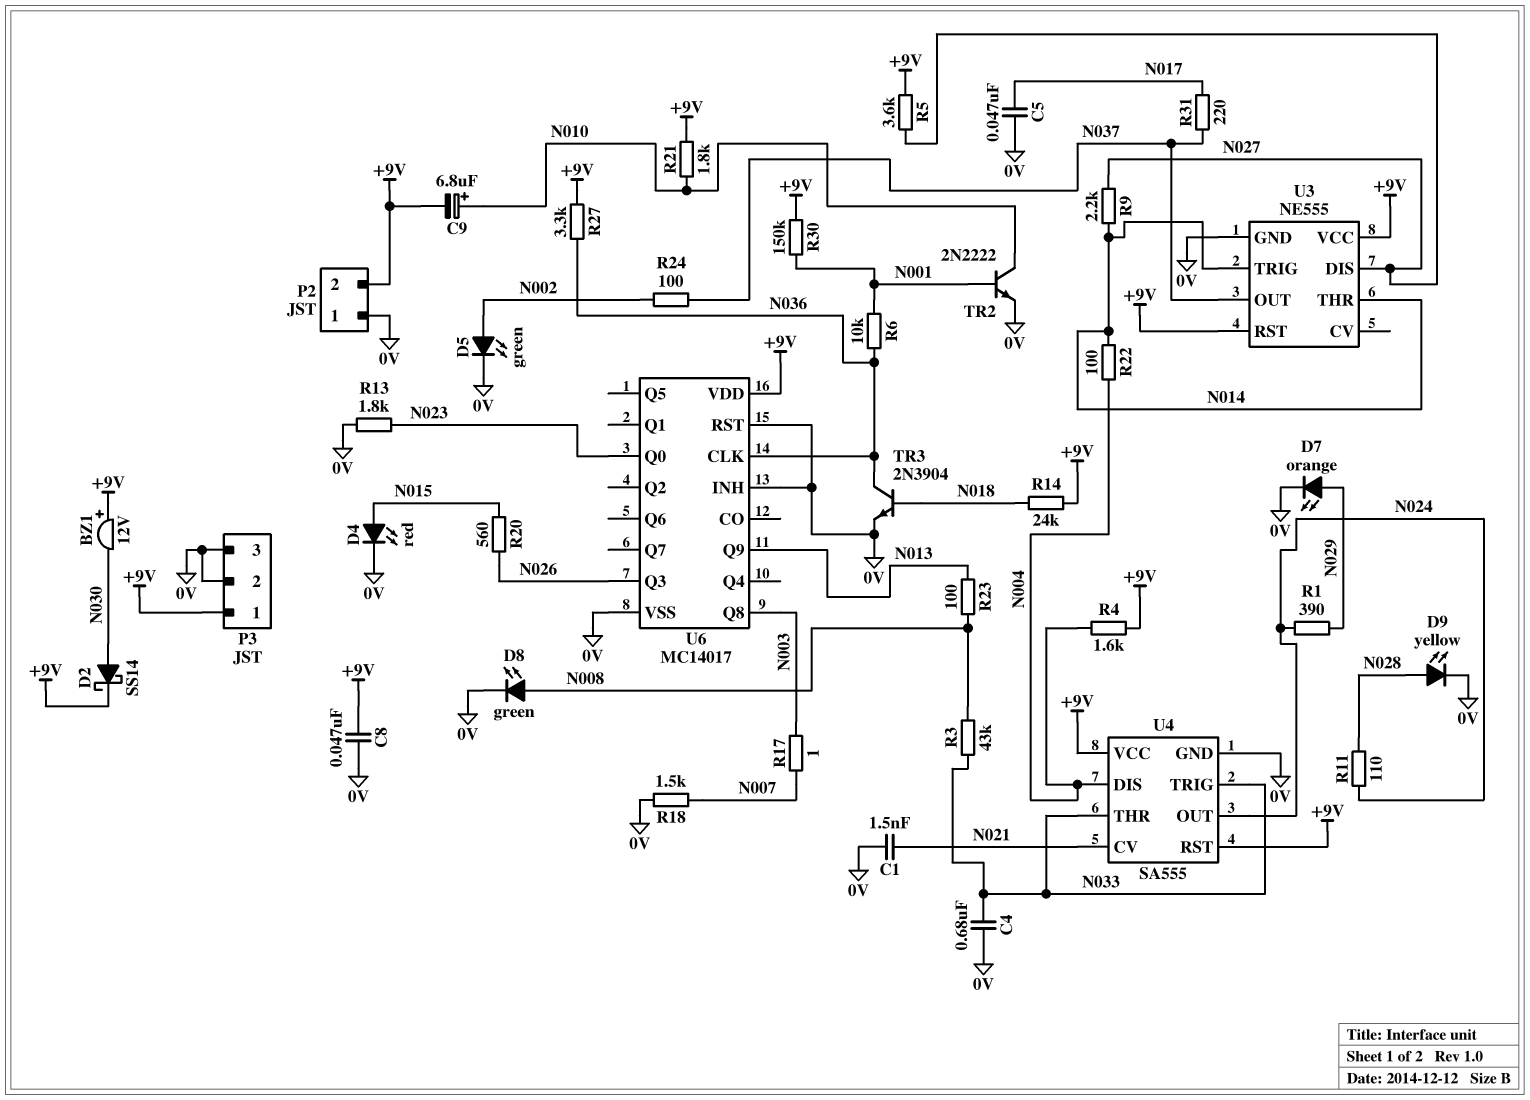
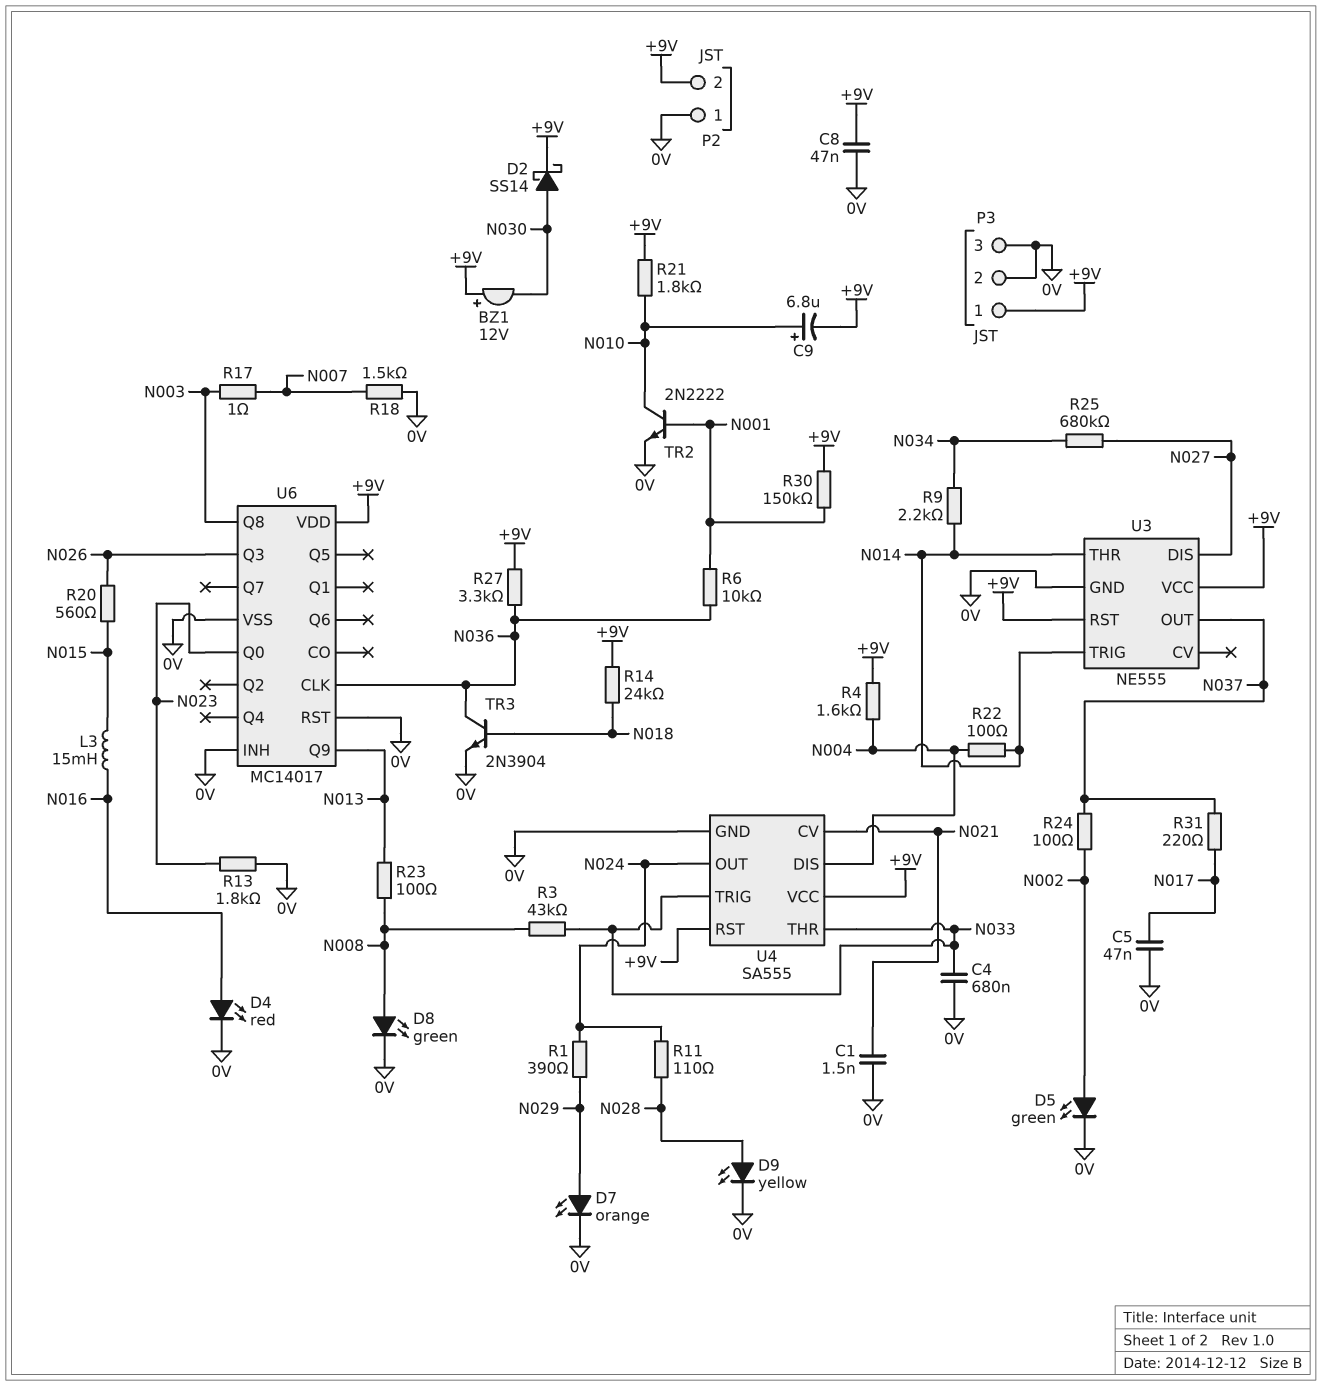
D4: LED red (A N015, K 0V) -> LED red (A N016, K 0V)
L3: none -> 15mH (N015, N016)
R5: 3.6k (+9V, N027) -> none
R9: 2.2k (N014, N027) -> 2.2k (N014, N034)
R25: none -> 680k (N027, N034)

